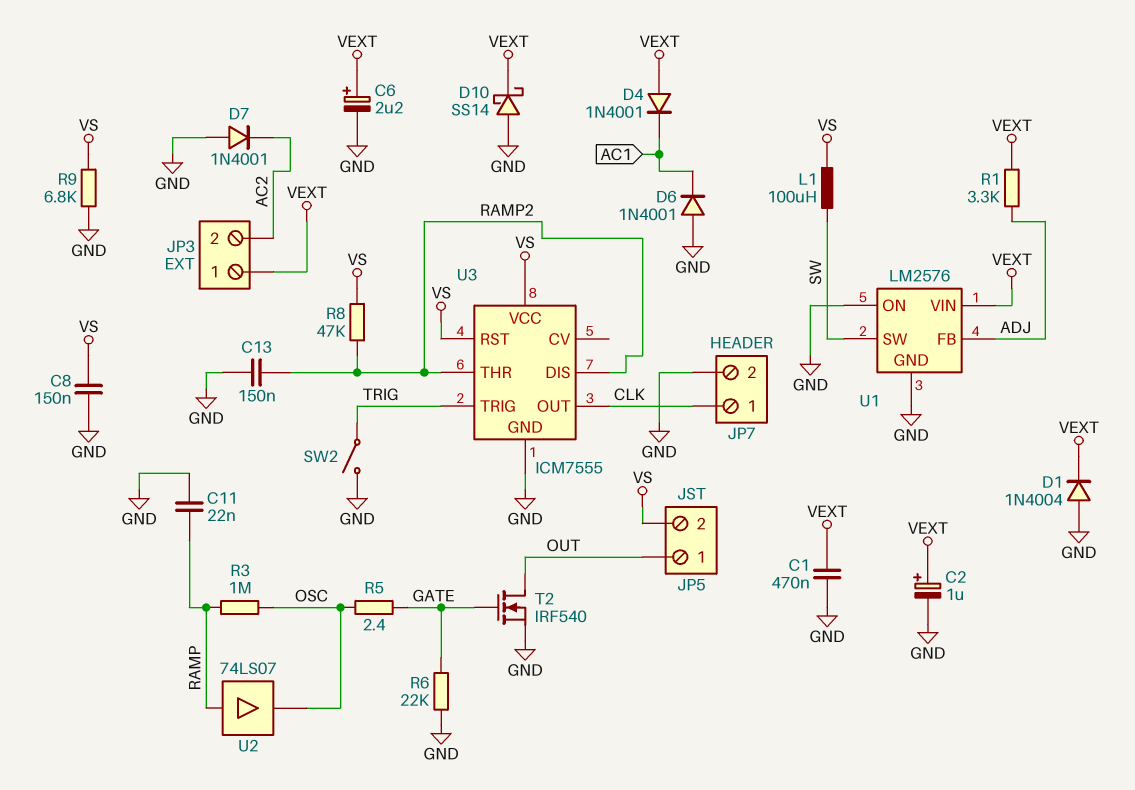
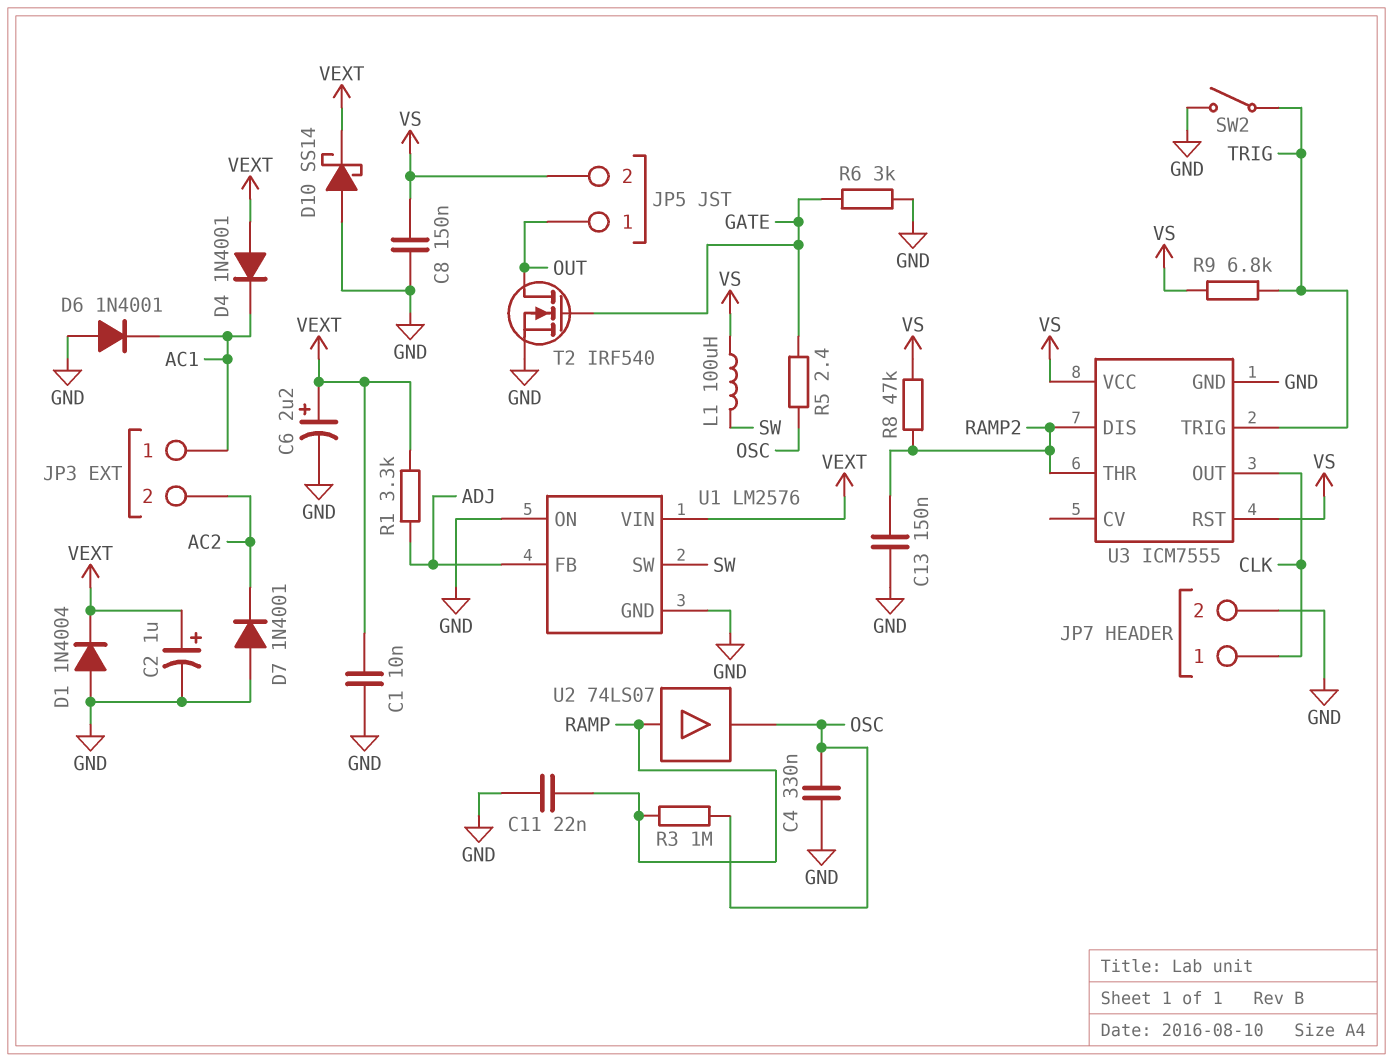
C1: 470nF (GND, VEXT) -> 10nF (GND, VEXT)
C4: none -> 330nF (GND, OSC)
JP3 pin 1: VEXT -> AC1
R6: 22k (GATE, GND) -> 3k (GATE, GND)
R9: 6.8k (GND, VS) -> 6.8k (TRIG, VS)

